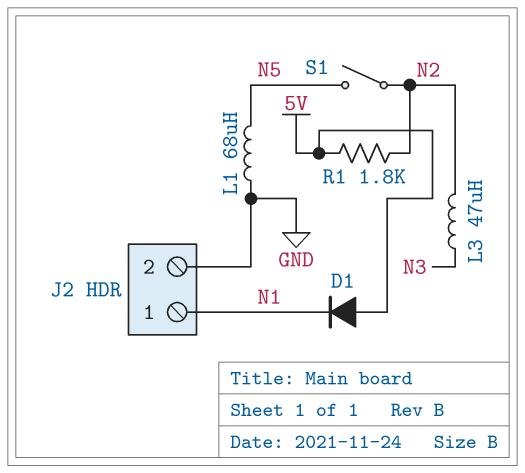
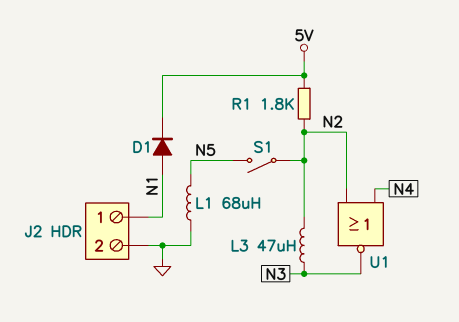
D1: diode (A 5V, K N1) -> diode (A N1, K 5V)
U1: none -> NOR (in N2, in N4, out N3)

